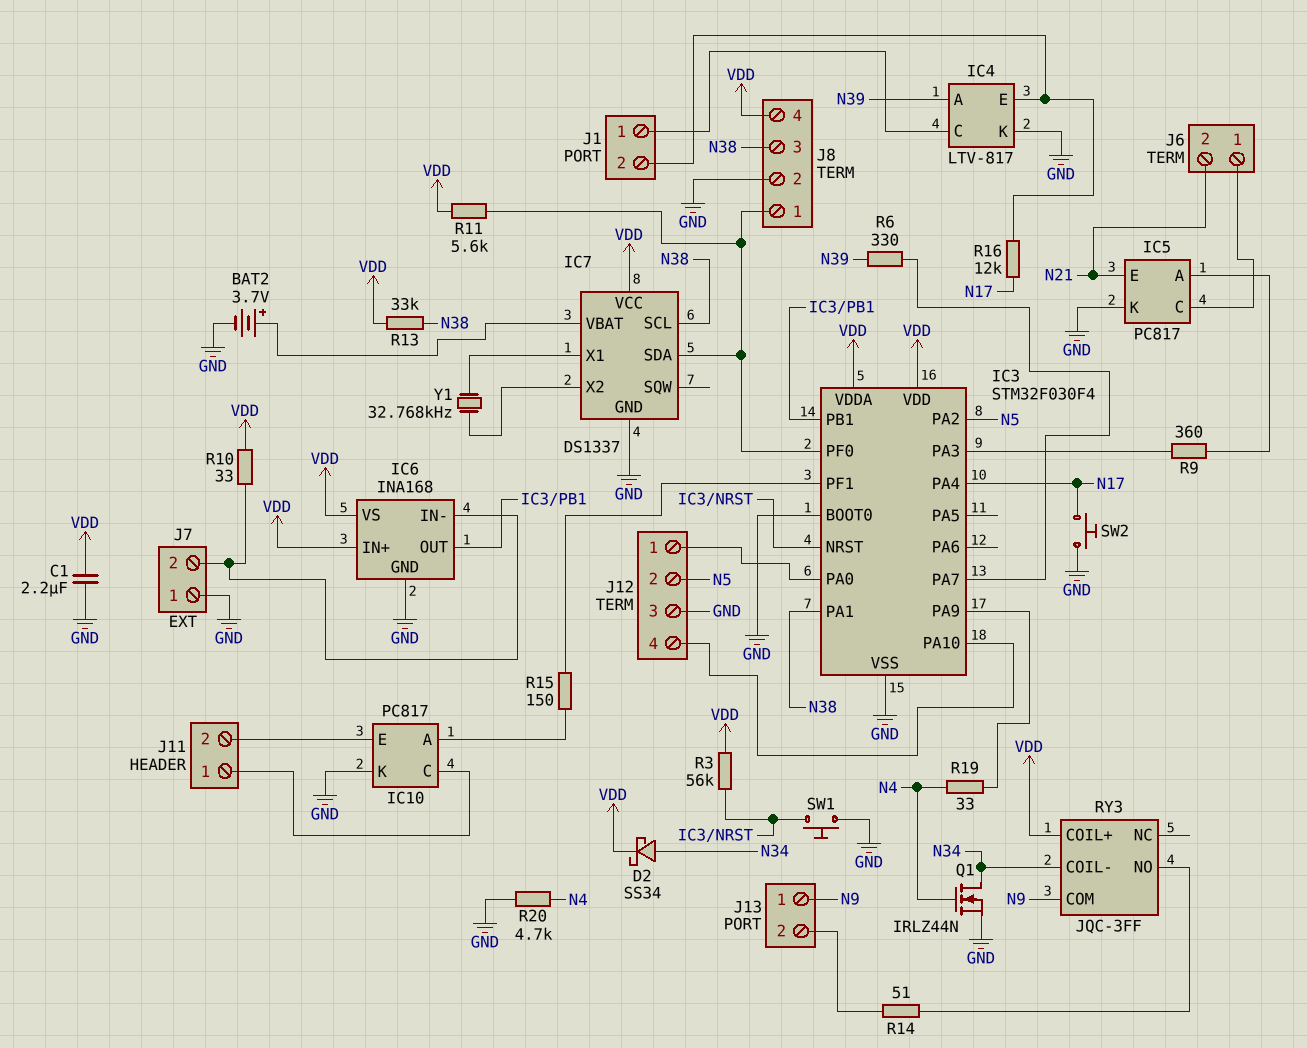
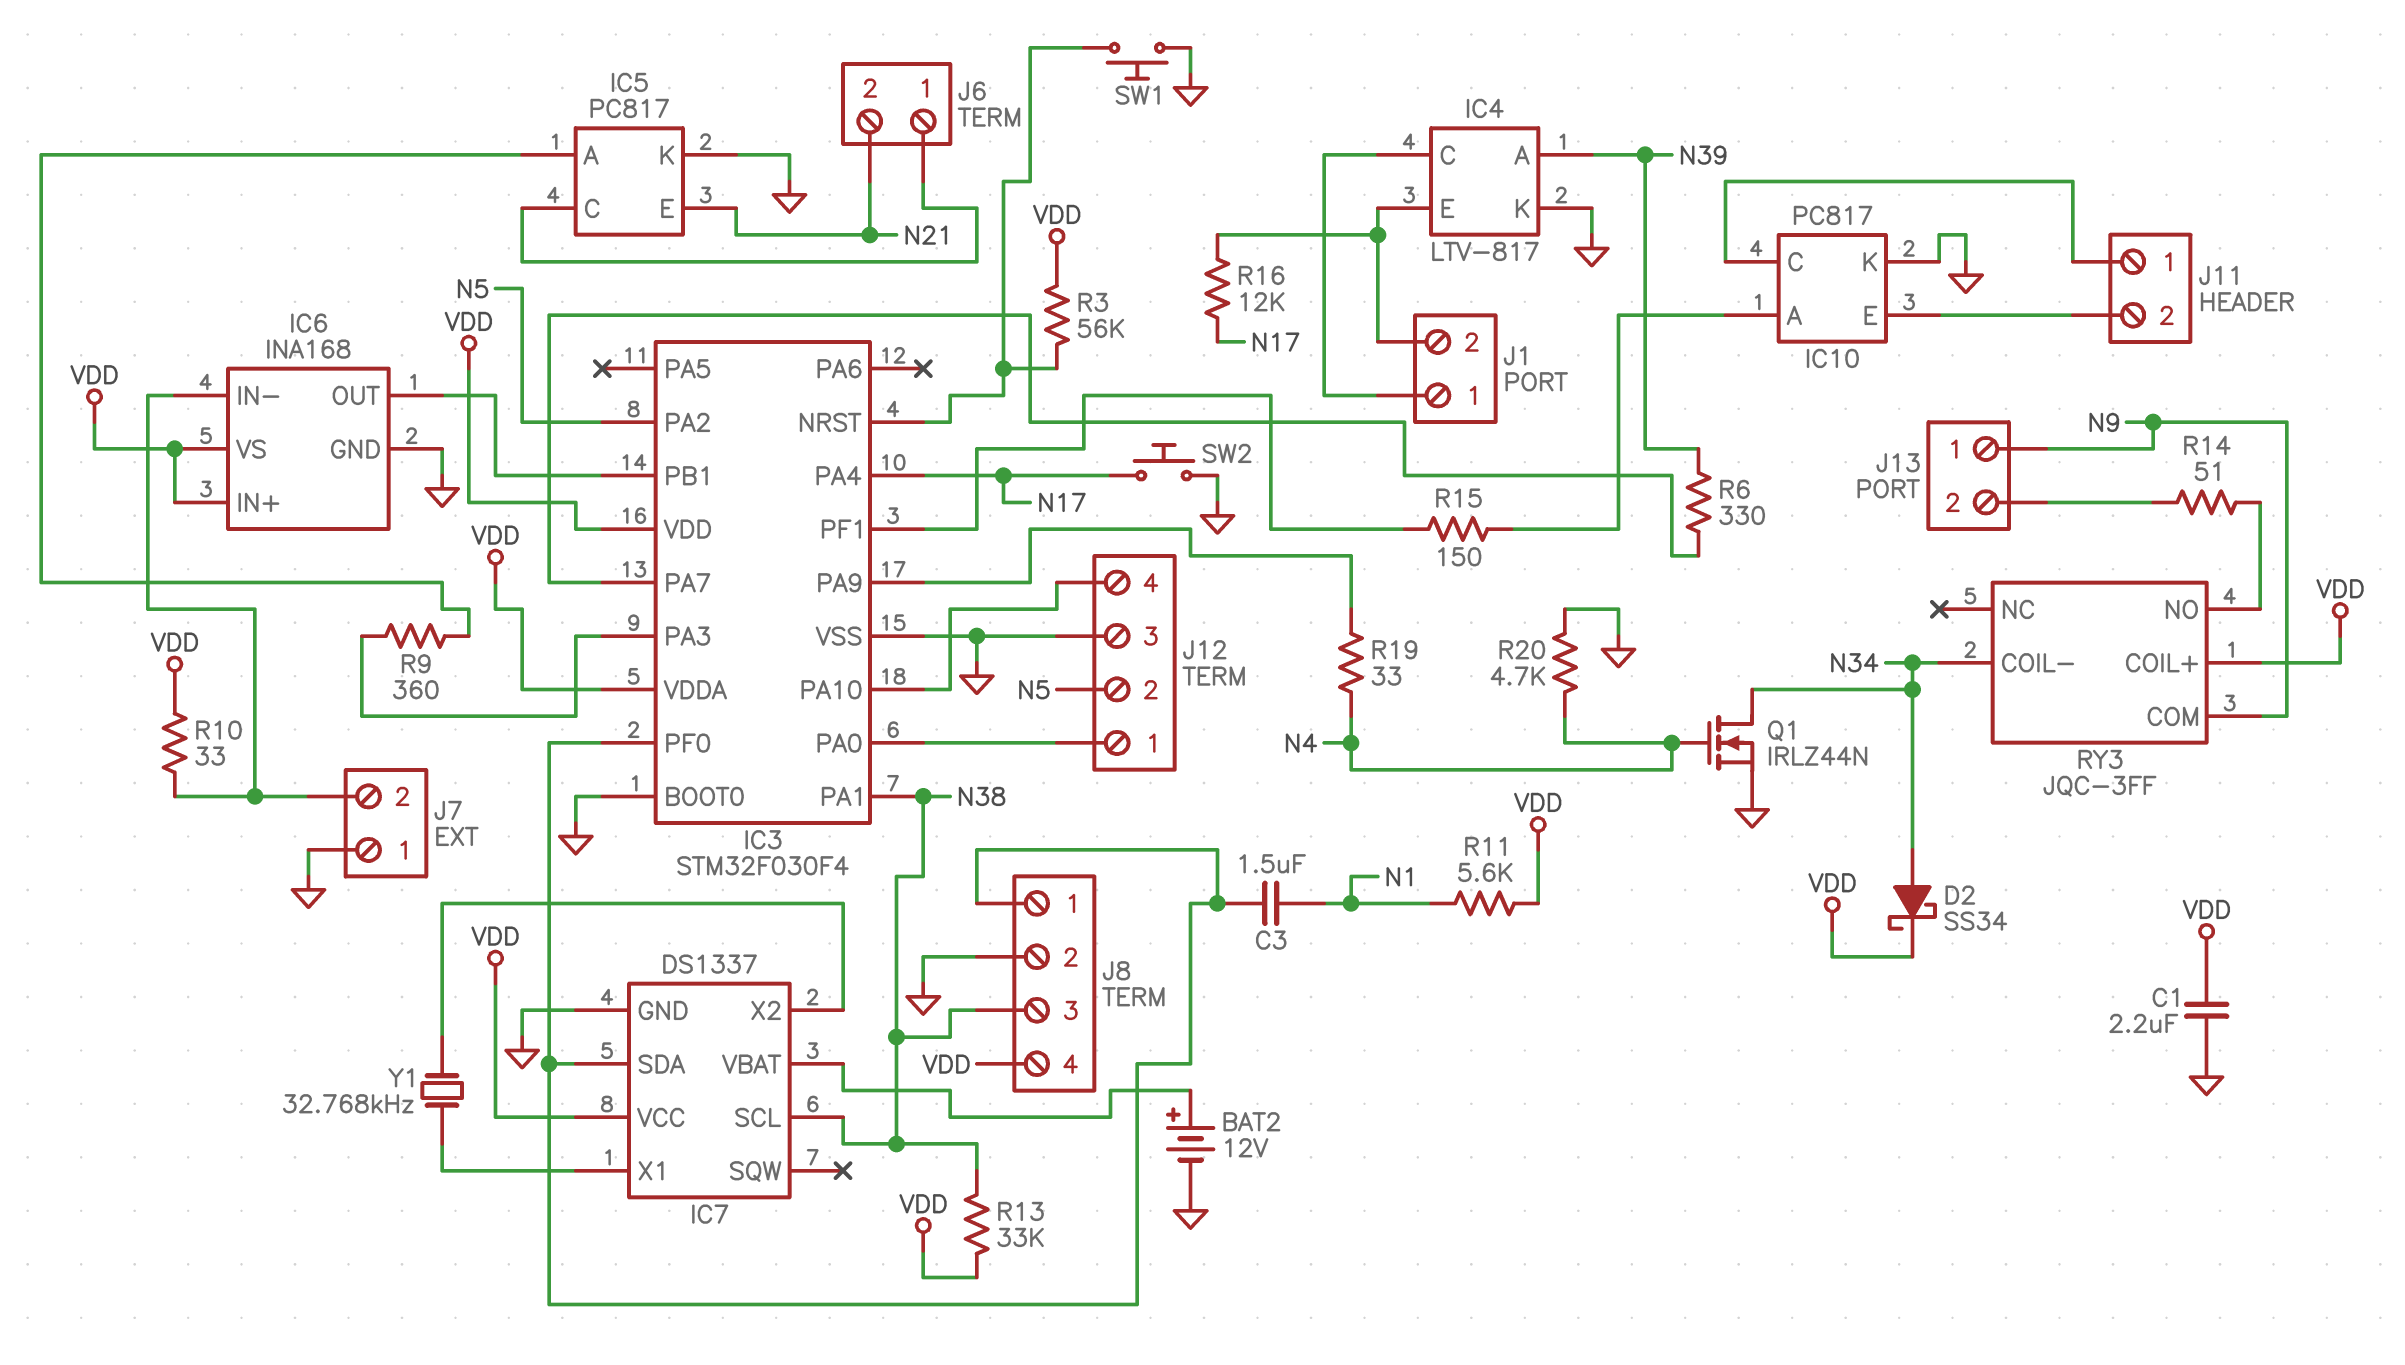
BAT2: 3.7V (plus IC7/VBAT, minus GND) -> 12V (plus IC7/VBAT, minus GND)
C3: none -> 1.5uF (IC3/PF0, N1)
R11: 5.6k (IC3/PF0, VDD) -> 5.6k (N1, VDD)

